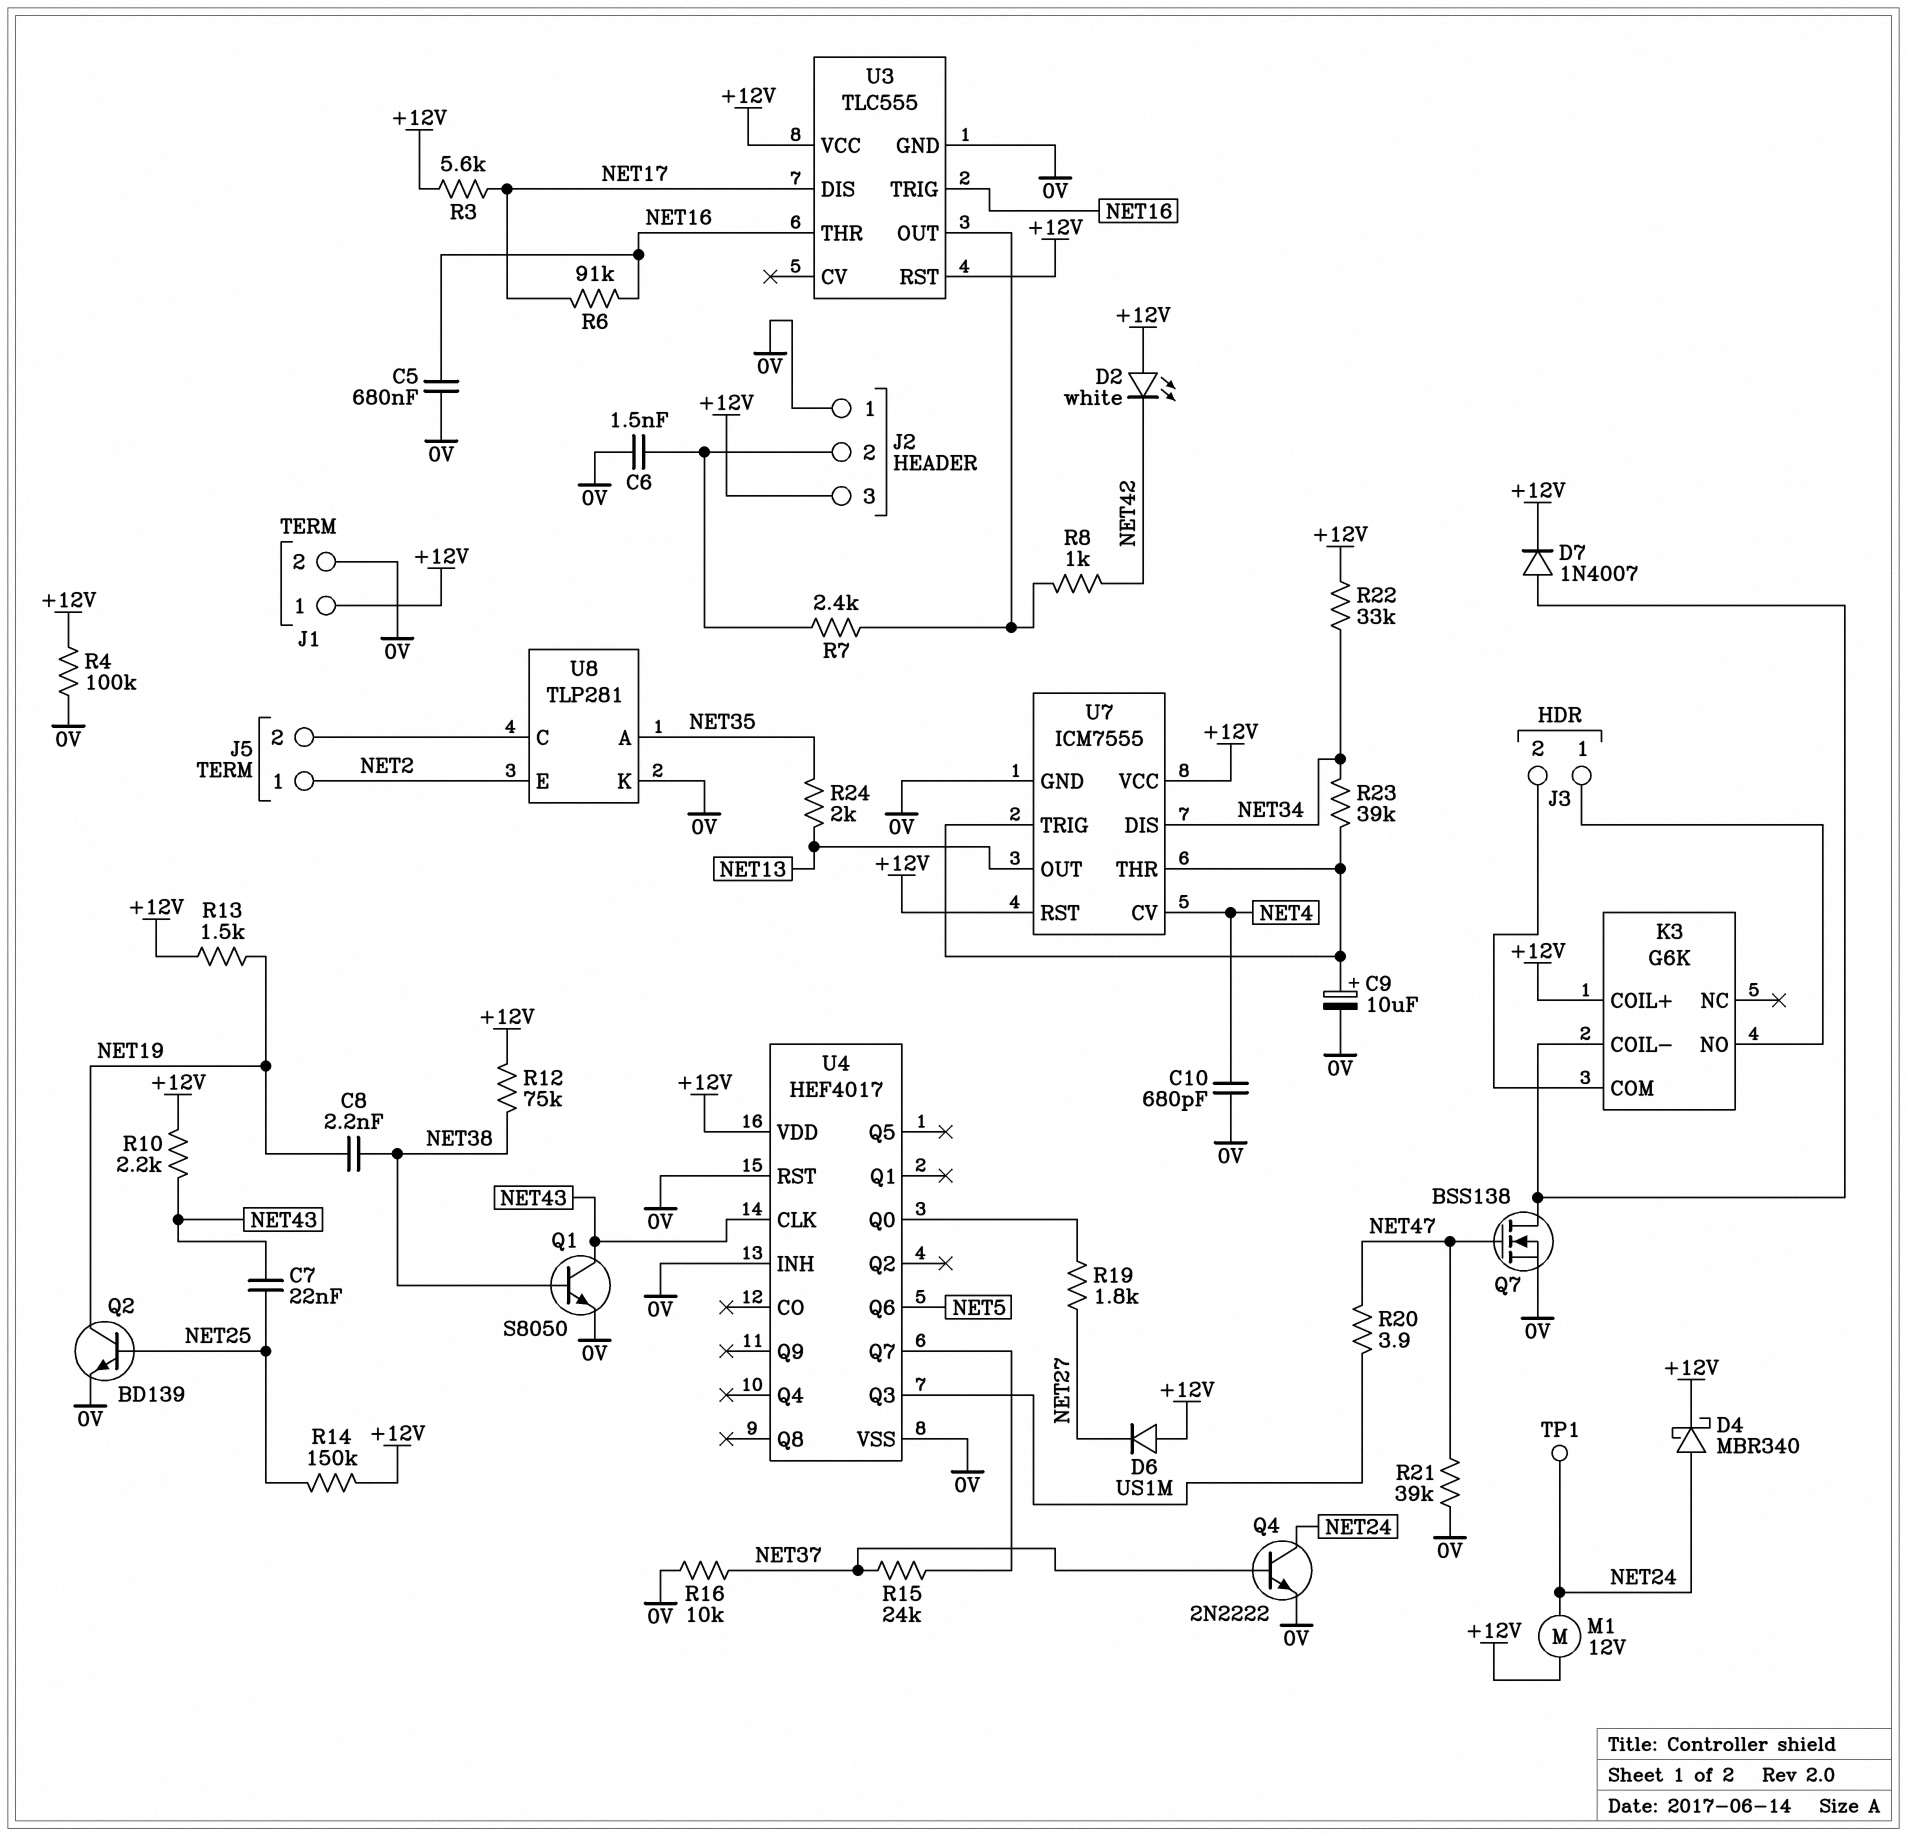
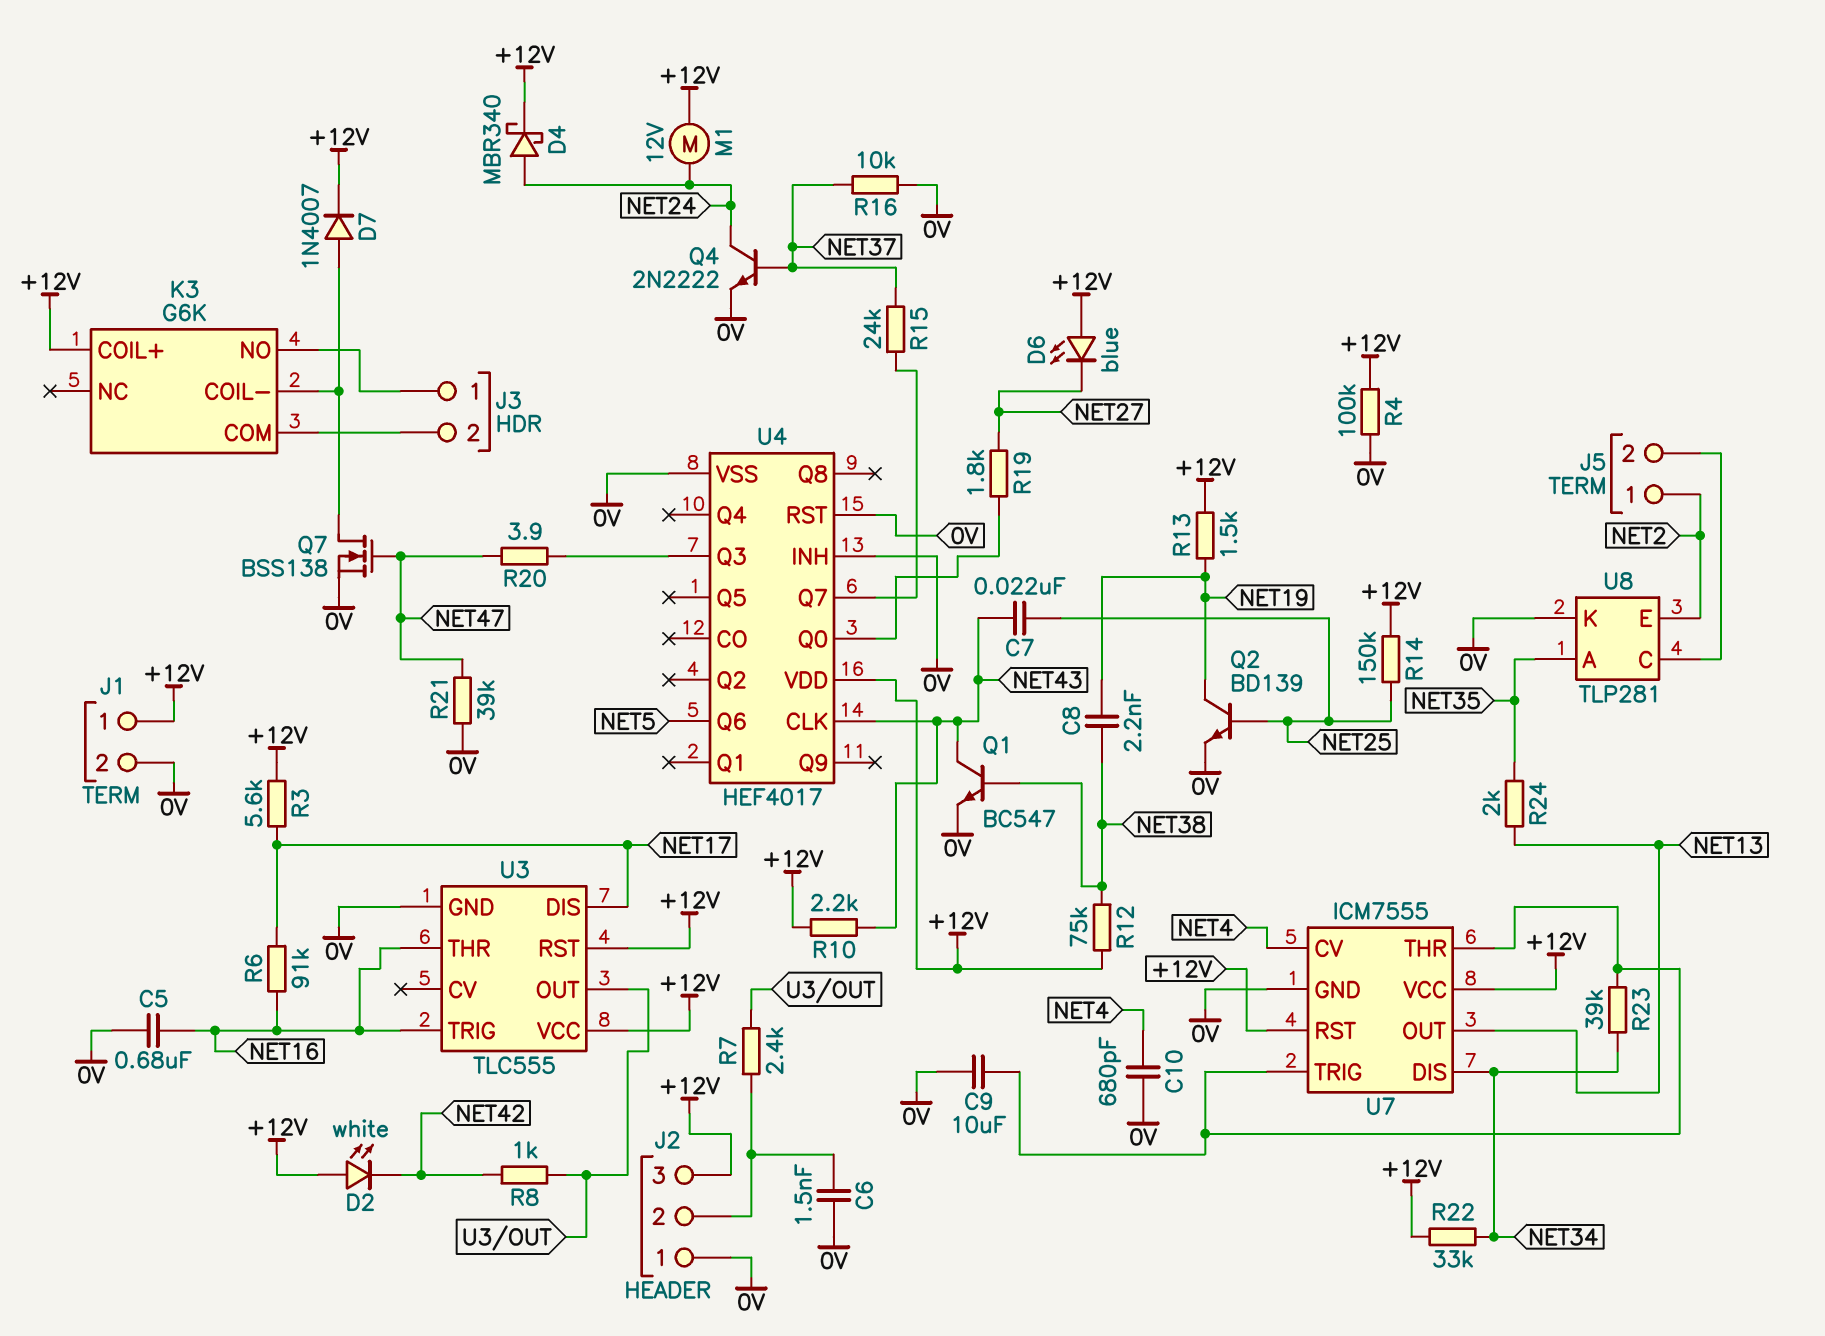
C9: 10uF (plus U7/THR, minus 0V) -> 10uF (0V, U7/THR)
D6: diode US1M (A +12V, K NET27) -> LED blue (A +12V, K NET27)
Q1: NPN S8050 (B NET38, C NET43, E 0V) -> NPN BC547 (B NET38, C NET43, E 0V)
TP1: test point (NET24) -> none

